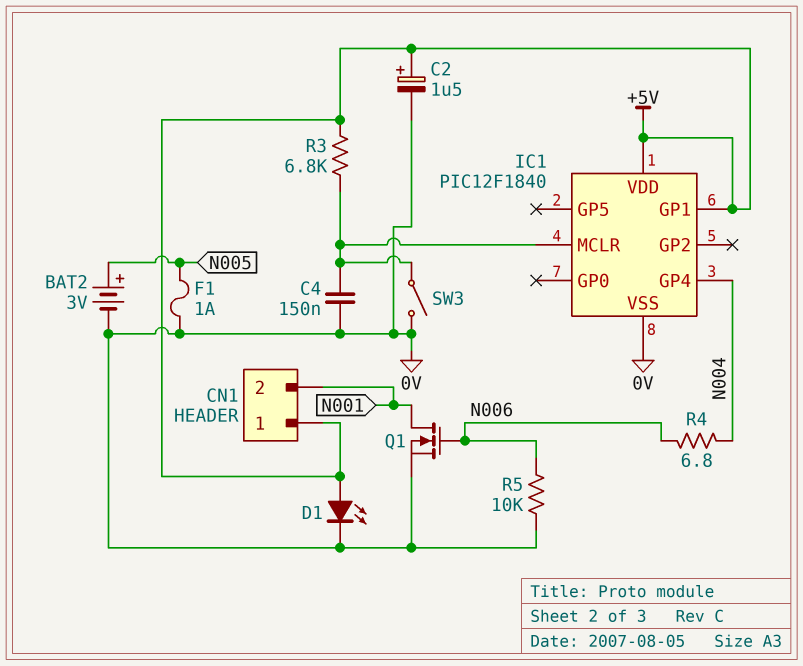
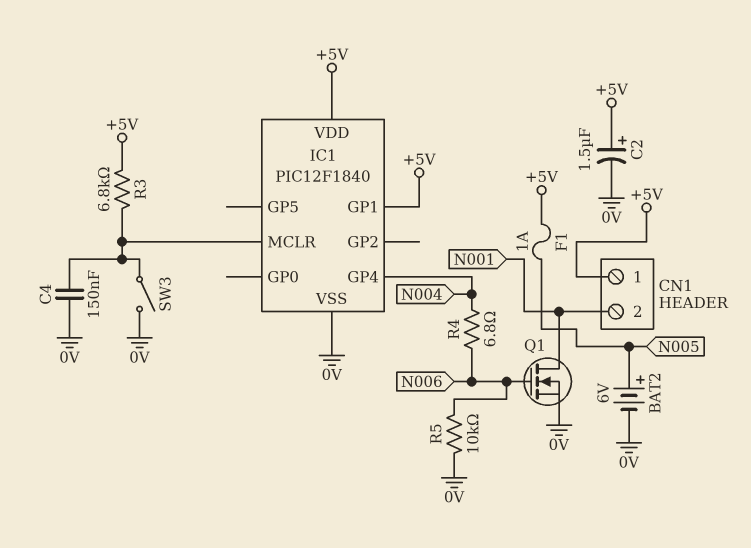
BAT2: 3V (plus N005, minus 0V) -> 6V (plus N005, minus 0V)
D1: LED (A +5V, K 0V) -> none
F1: 1A (0V, N005) -> 1A (+5V, N005)

